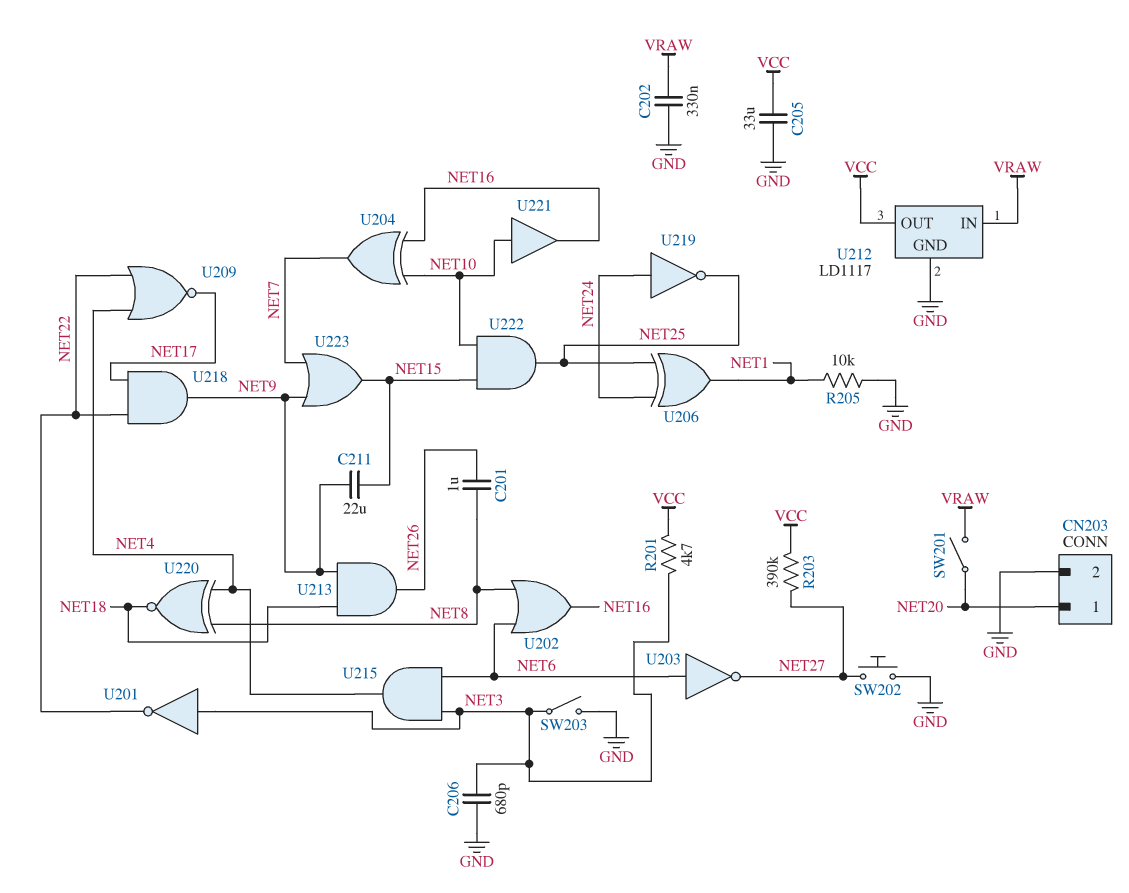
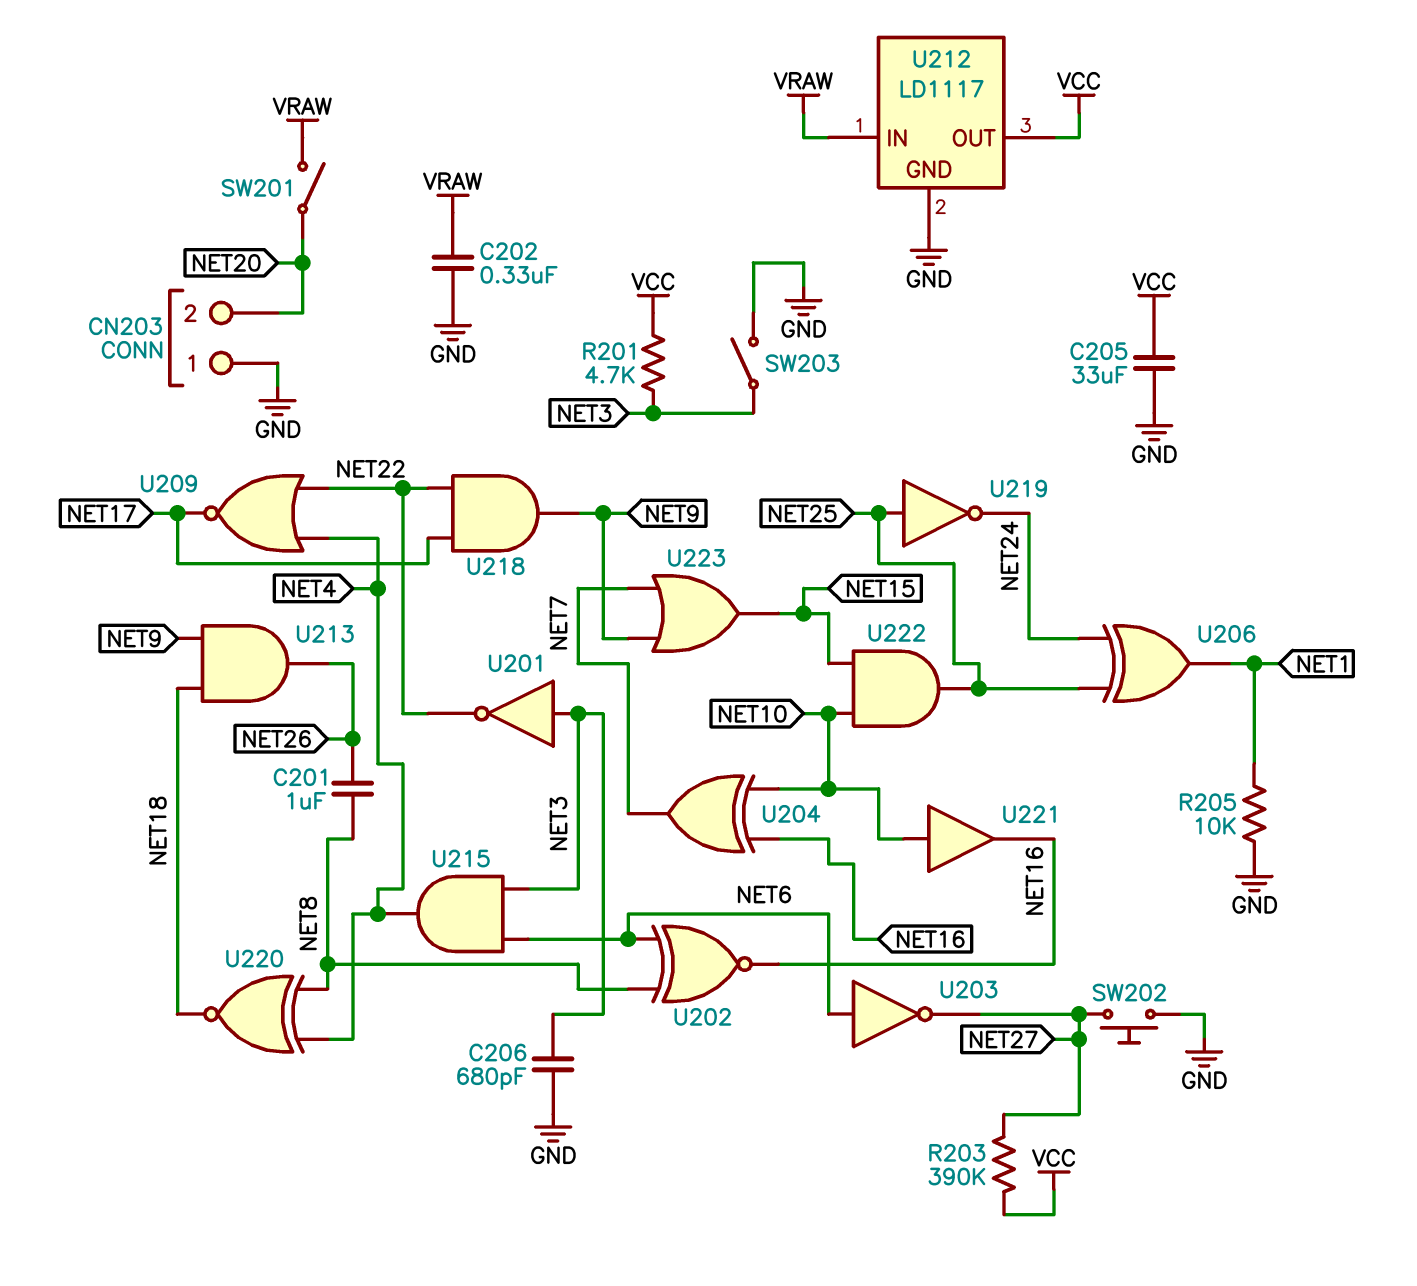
C211: 22uF (NET9, NET15) -> none
CN203 pin 1: NET20 -> GND
CN203 pin 2: GND -> NET20
U202: OR (in NET6, in NET8, out NET16) -> XNOR (in NET6, in NET8, out NET16)
U219: NOT (in NET24, out NET25) -> NOT (in NET25, out NET24)

